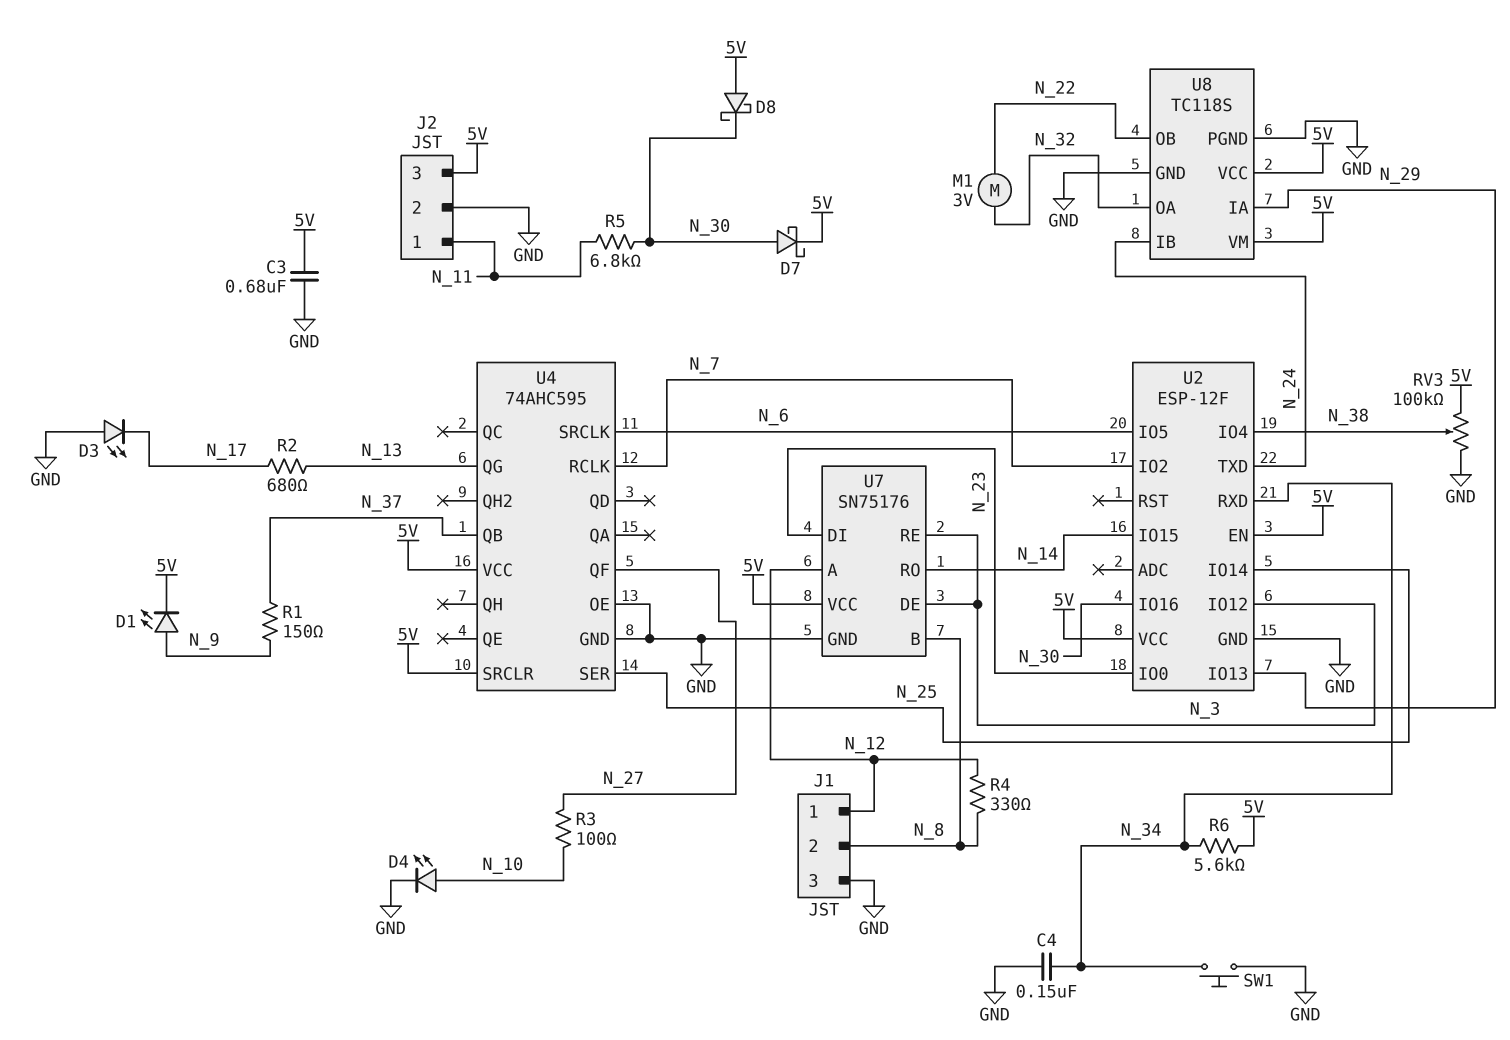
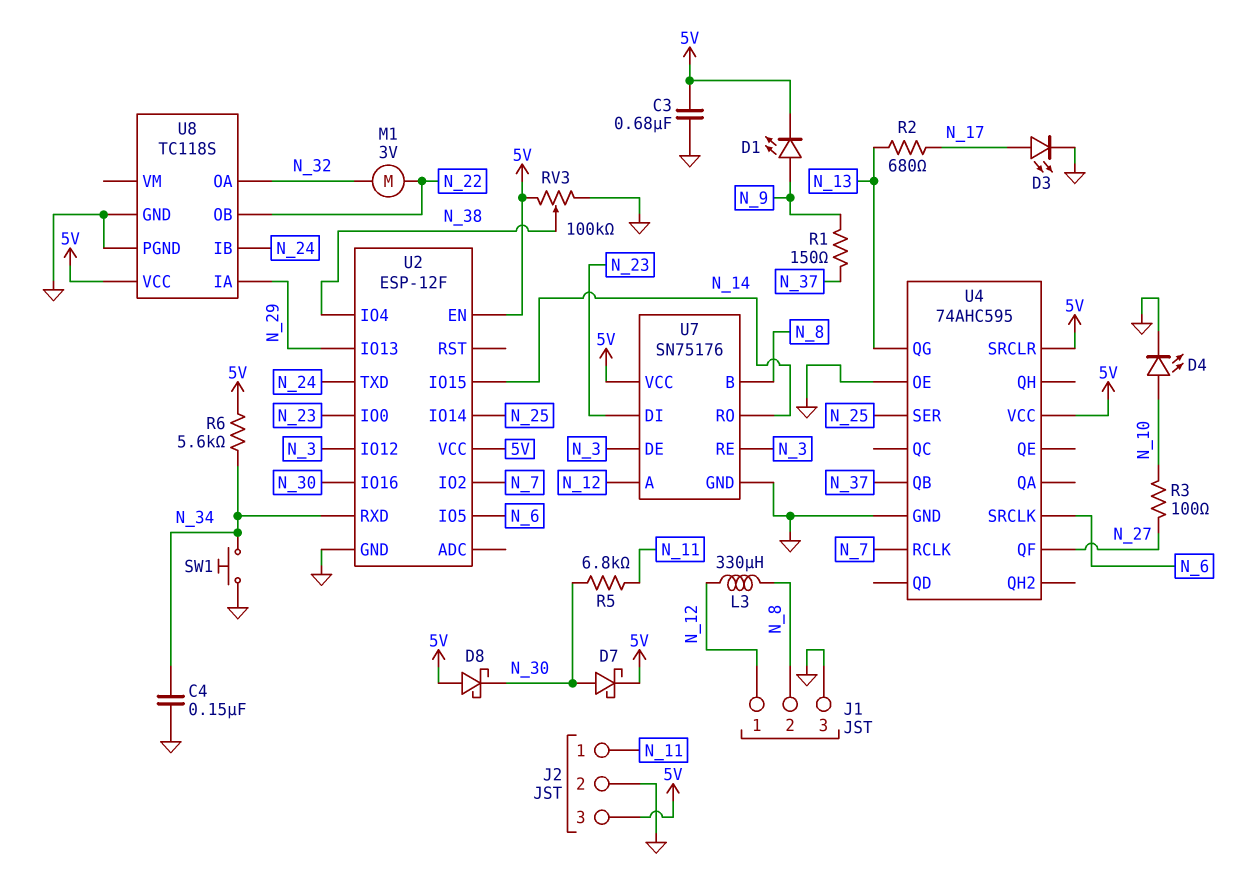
D3: LED (A GND, K N_17) -> LED (A N_17, K GND)
L3: none -> 330uH (N_8, N_12)
R4: 330 (N_8, N_12) -> none
U8 pin VM: 5V -> none

